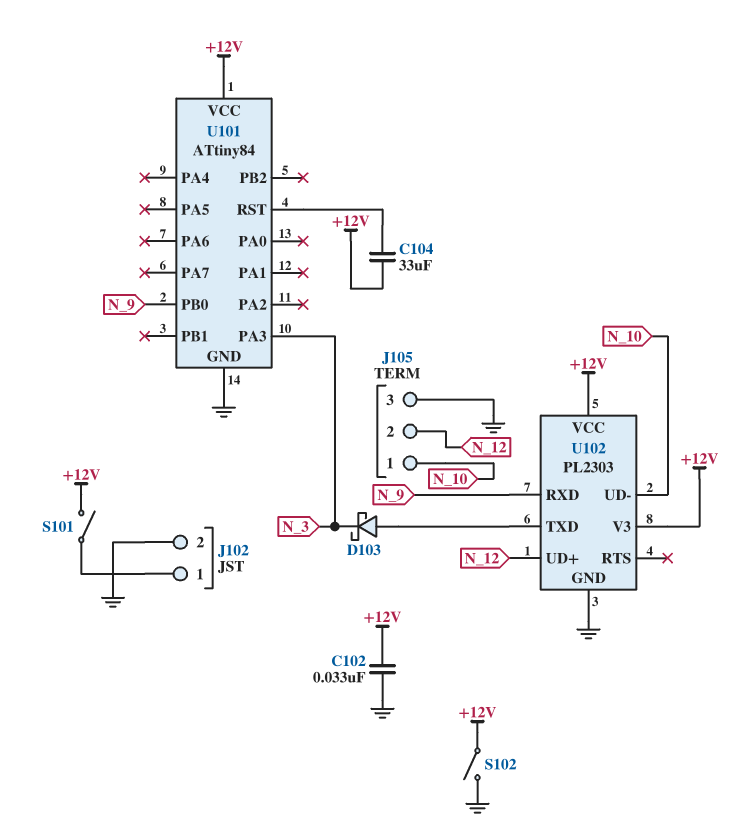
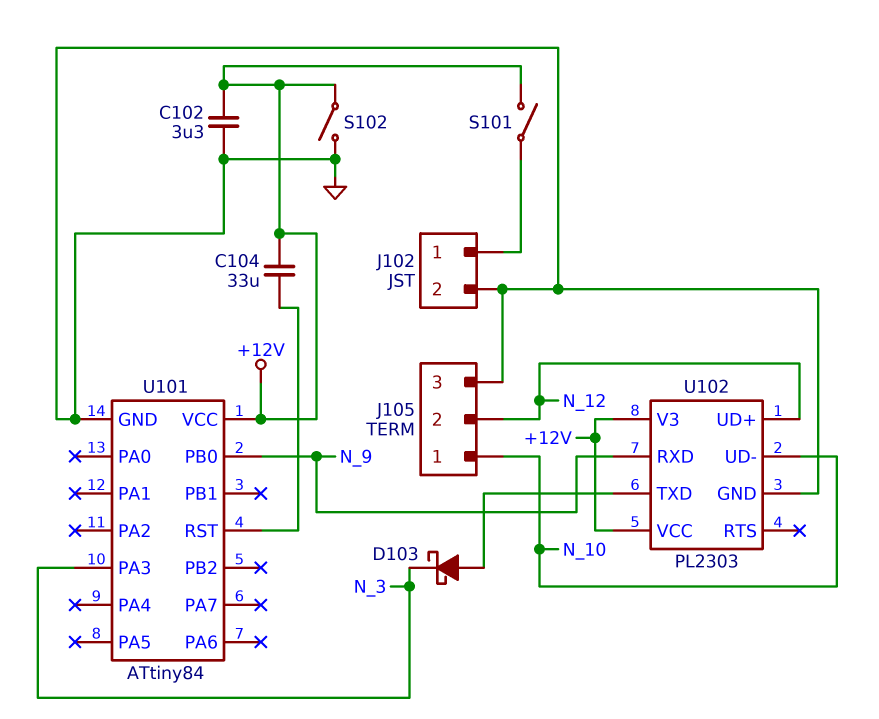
C102: 33nF (+12V, GND) -> 3.3uF (+12V, GND)

